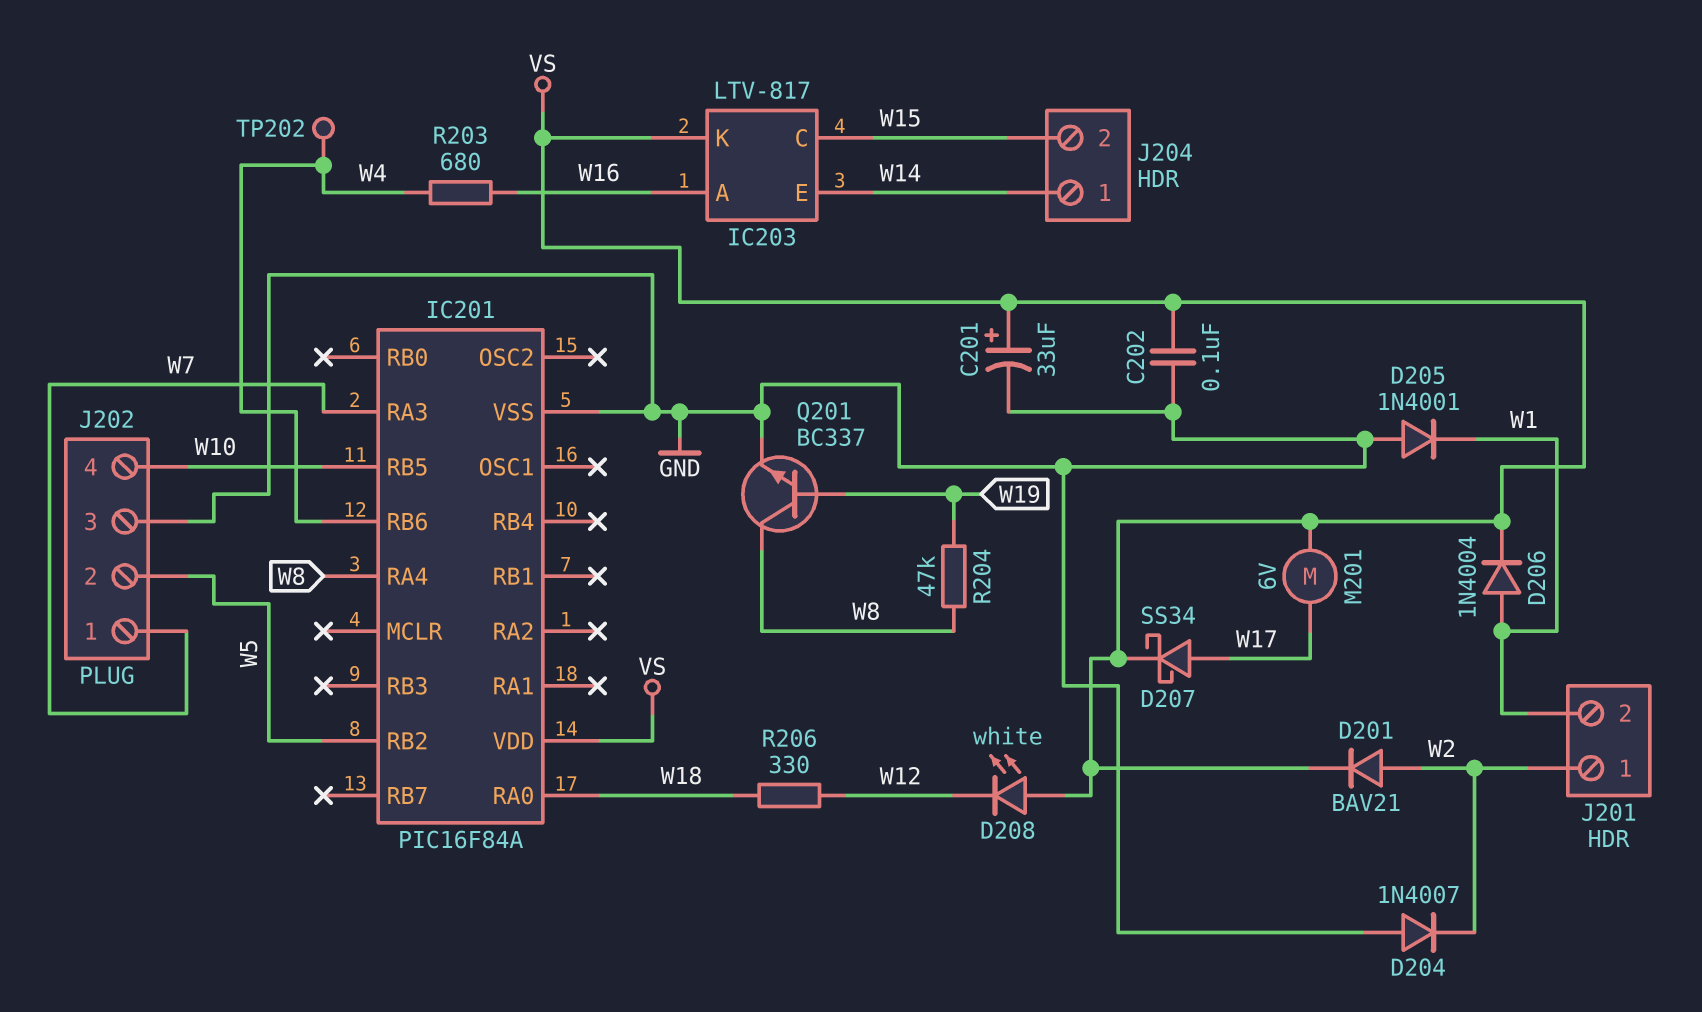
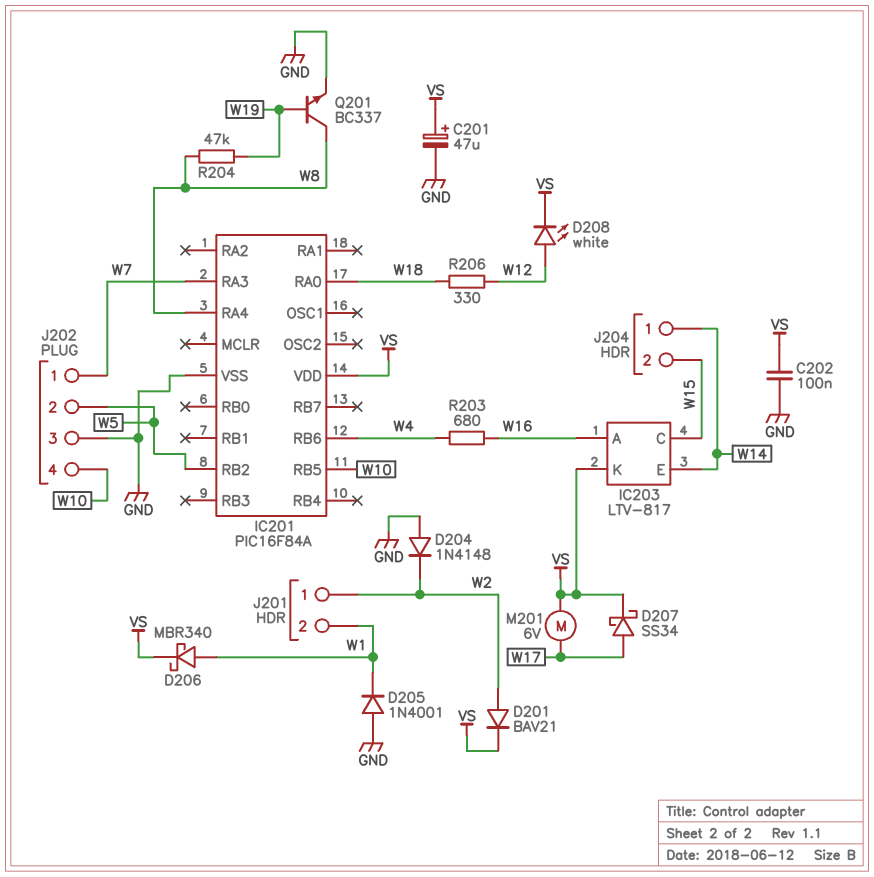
C201: 33uF (plus VS, minus GND) -> 47uF (plus VS, minus GND)
D204: diode 1N4007 (A GND, K W2) -> diode 1N4148 (A GND, K W2)
D206: diode 1N4004 (A W1, K VS) -> schottky MBR340 (A W1, K VS)
D208: LED white (A VS, K W12) -> LED white (A W12, K VS)
TP202: test point (W4) -> none

